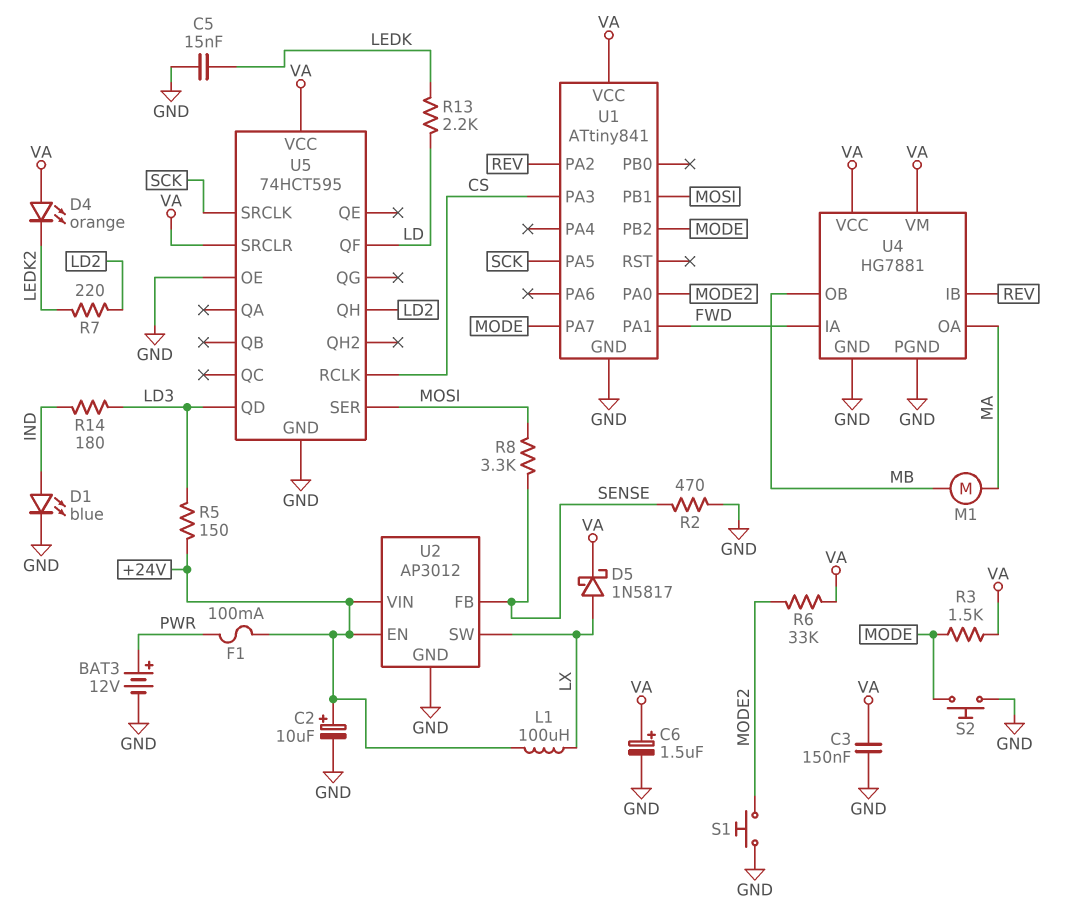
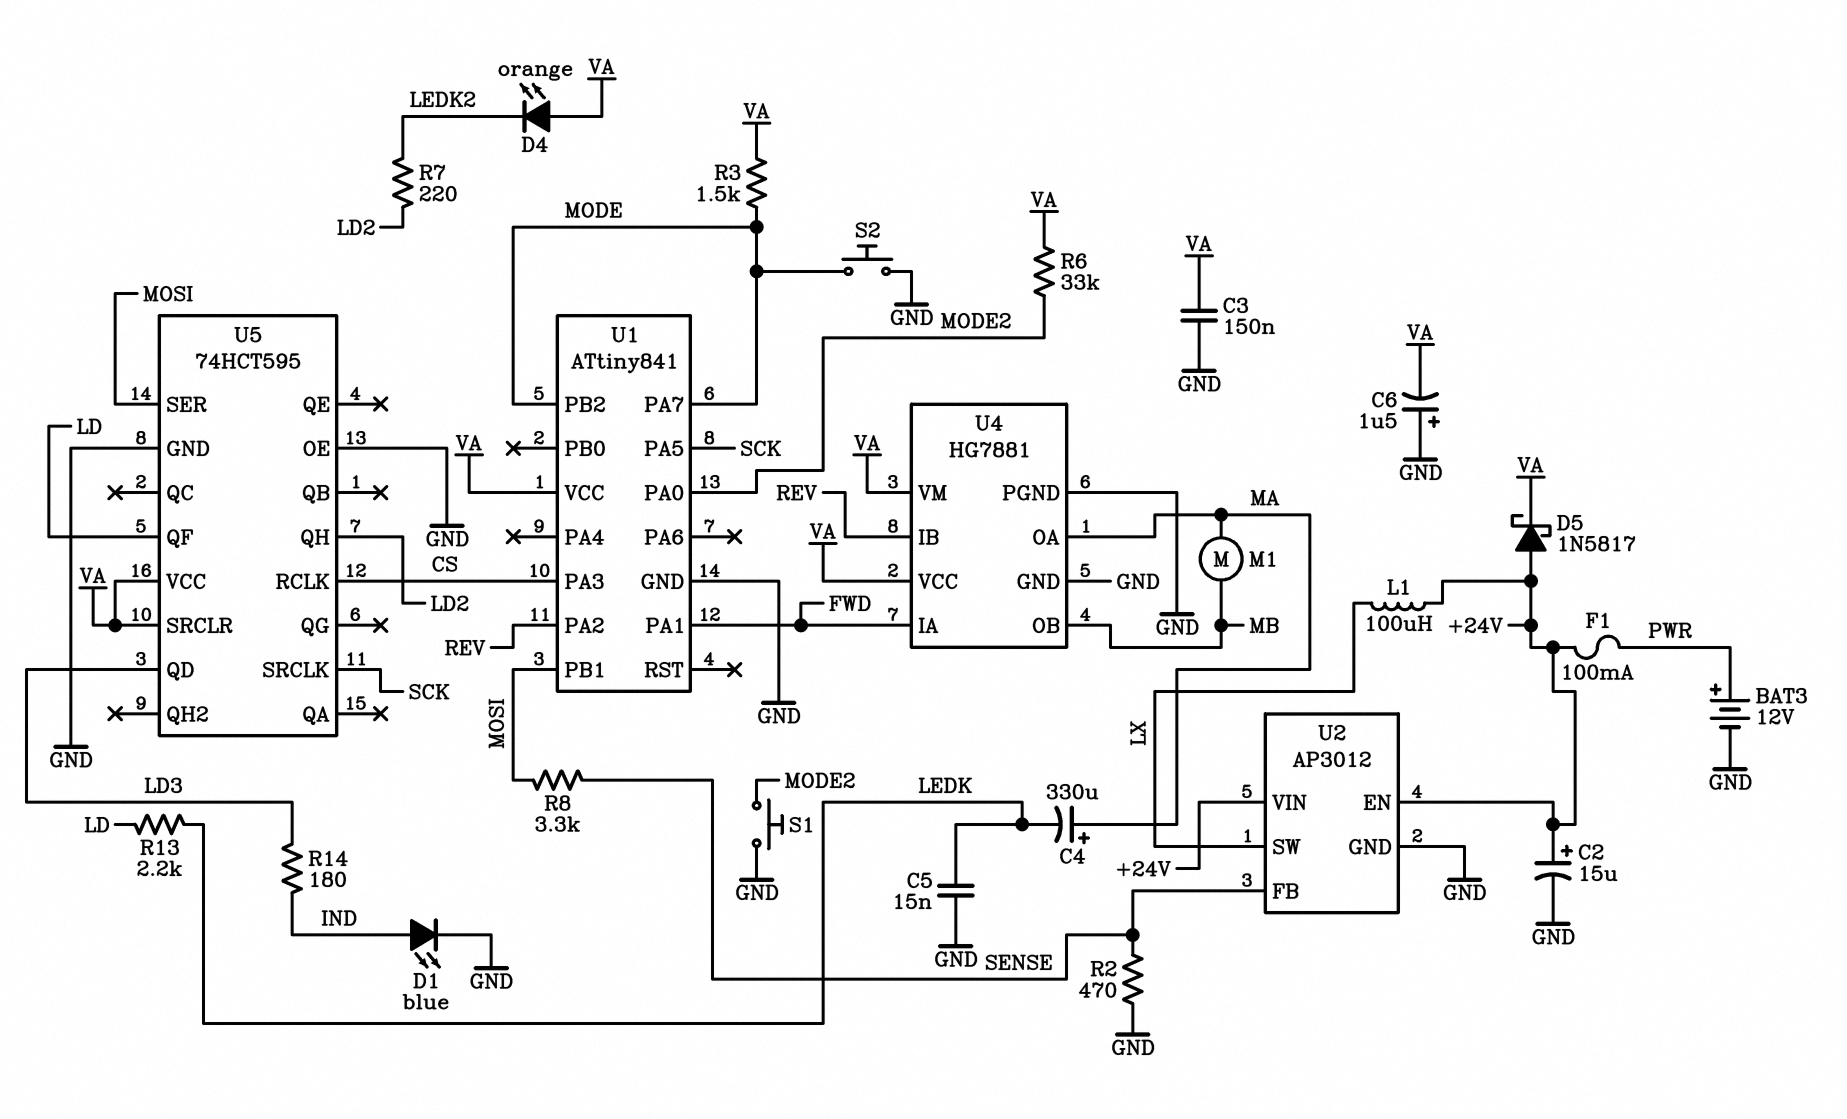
C2: 10uF (plus +24V, minus GND) -> 15uF (plus +24V, minus GND)
C4: none -> 330uF (plus MA, minus LEDK)
C6: 1.5uF (plus VA, minus GND) -> 1.5uF (plus GND, minus VA)
D5: schottky 1N5817 (A LX, K VA) -> schottky 1N5817 (A +24V, K VA)
R5: 150 (+24V, LD3) -> none

